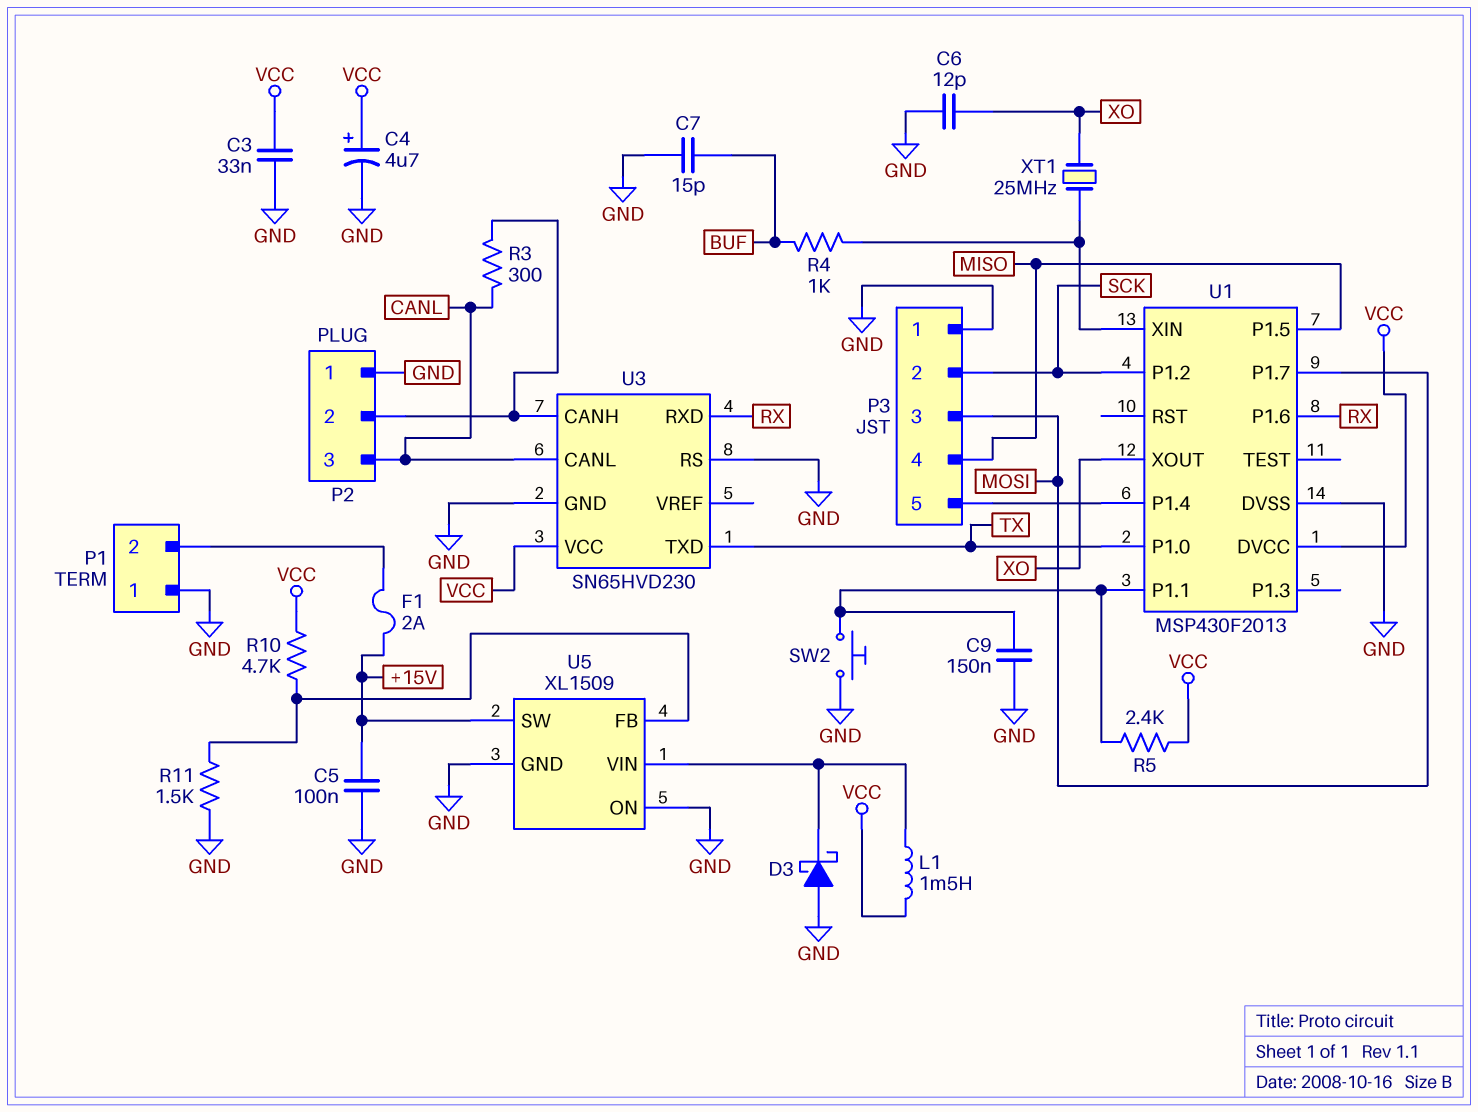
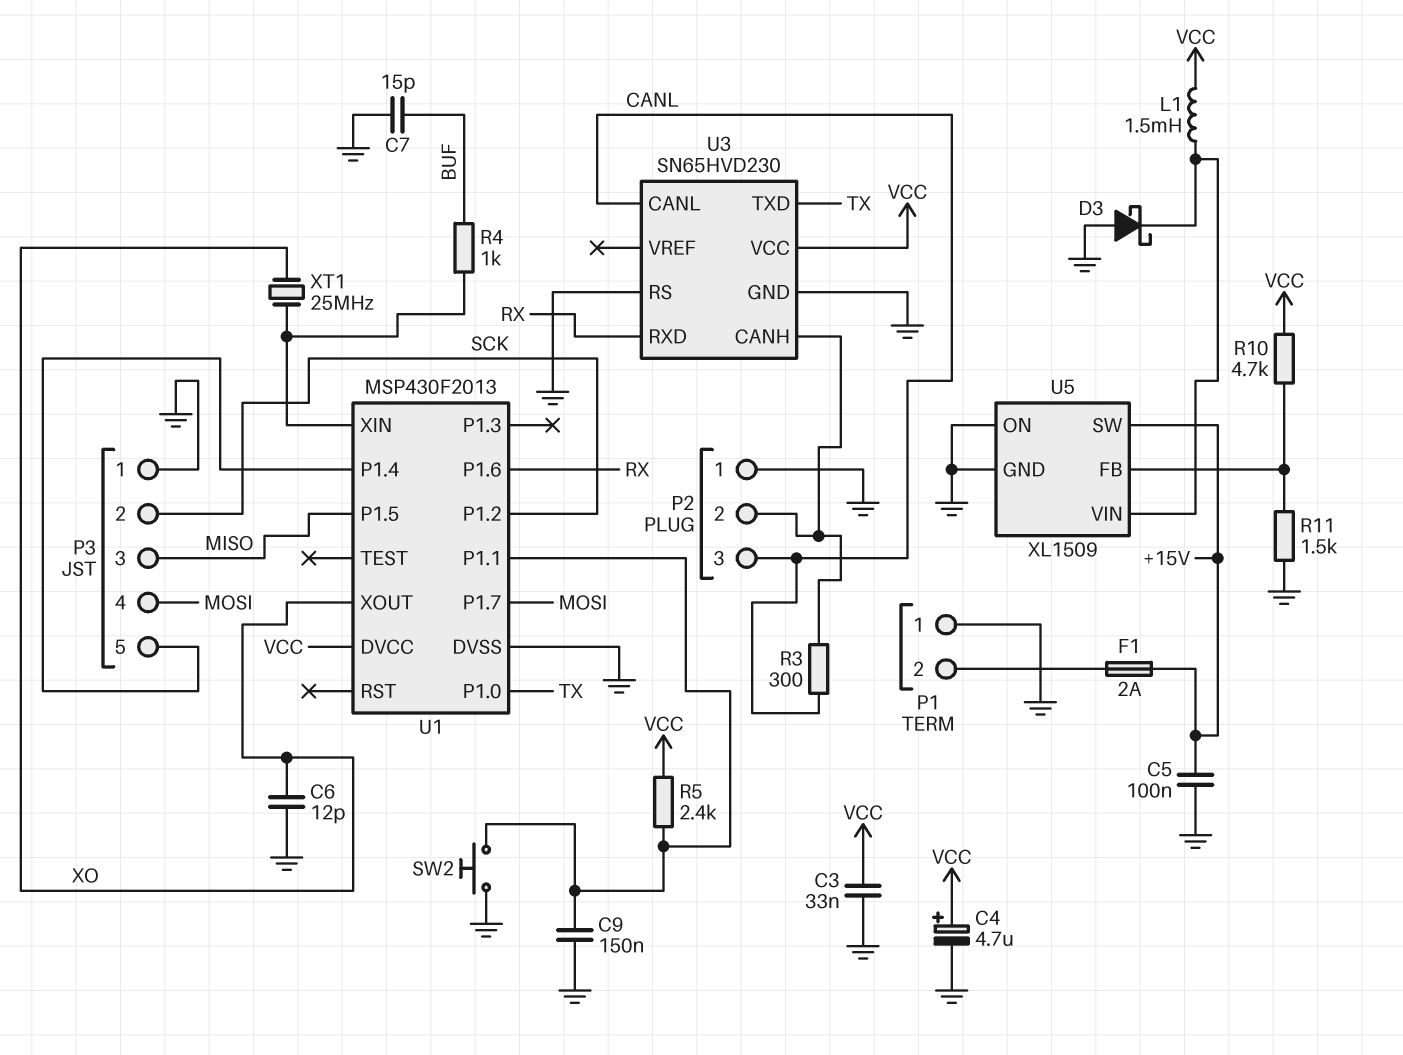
P3 pin 3: MOSI -> MISO
P3 pin 4: MISO -> MOSI

